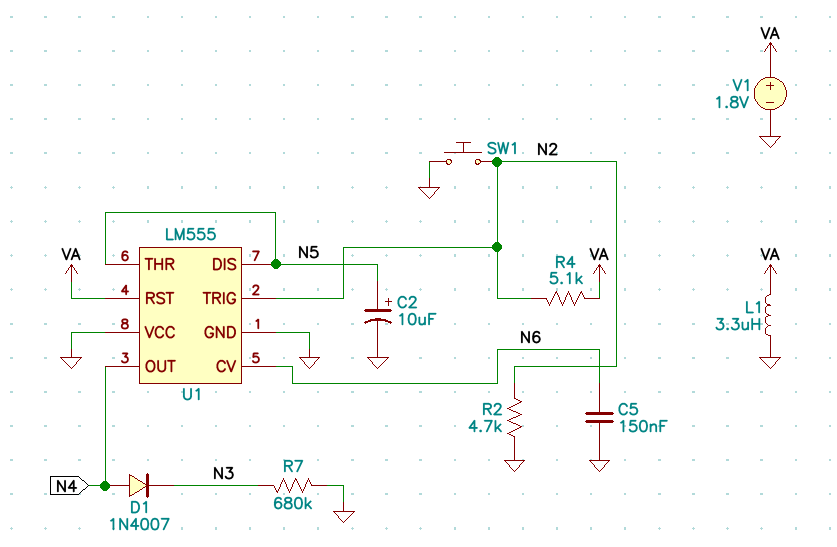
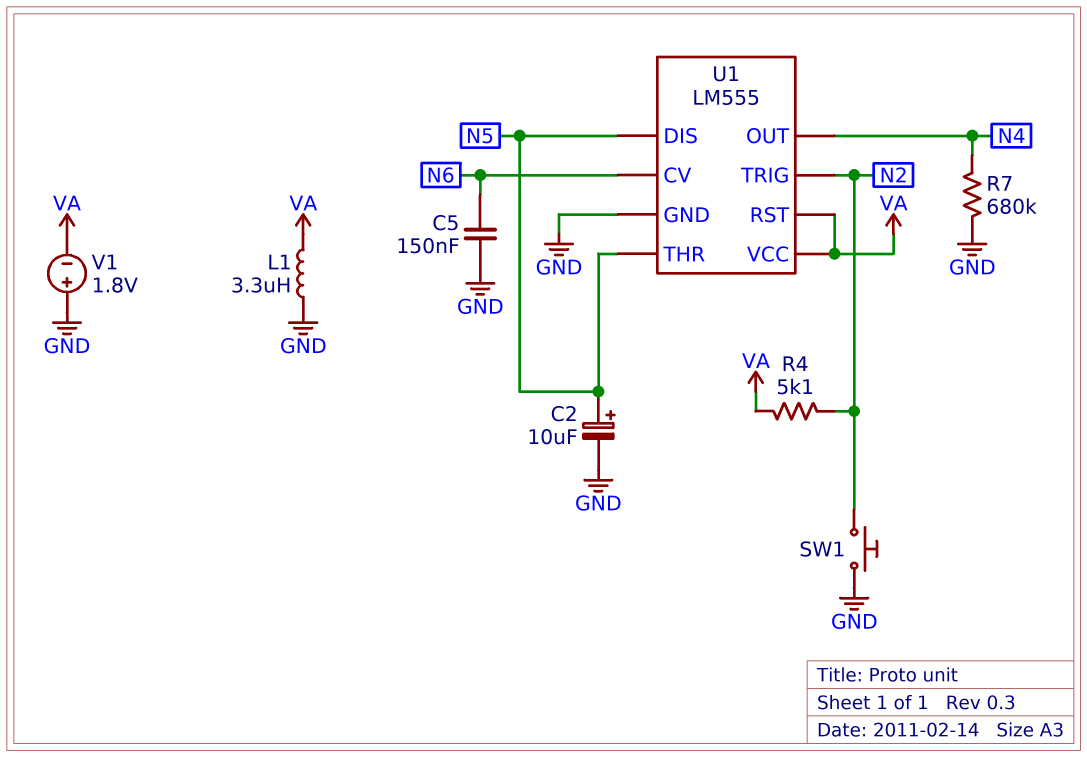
D1: diode 1N4007 (A N4, K N3) -> none
R2: 4.7k (GND, N2) -> none
R7: 680k (GND, N3) -> 680k (GND, N4)
U1 pin VCC: GND -> VA
V1: 1.8V (plus VA, minus GND) -> 1.8V (plus GND, minus VA)

